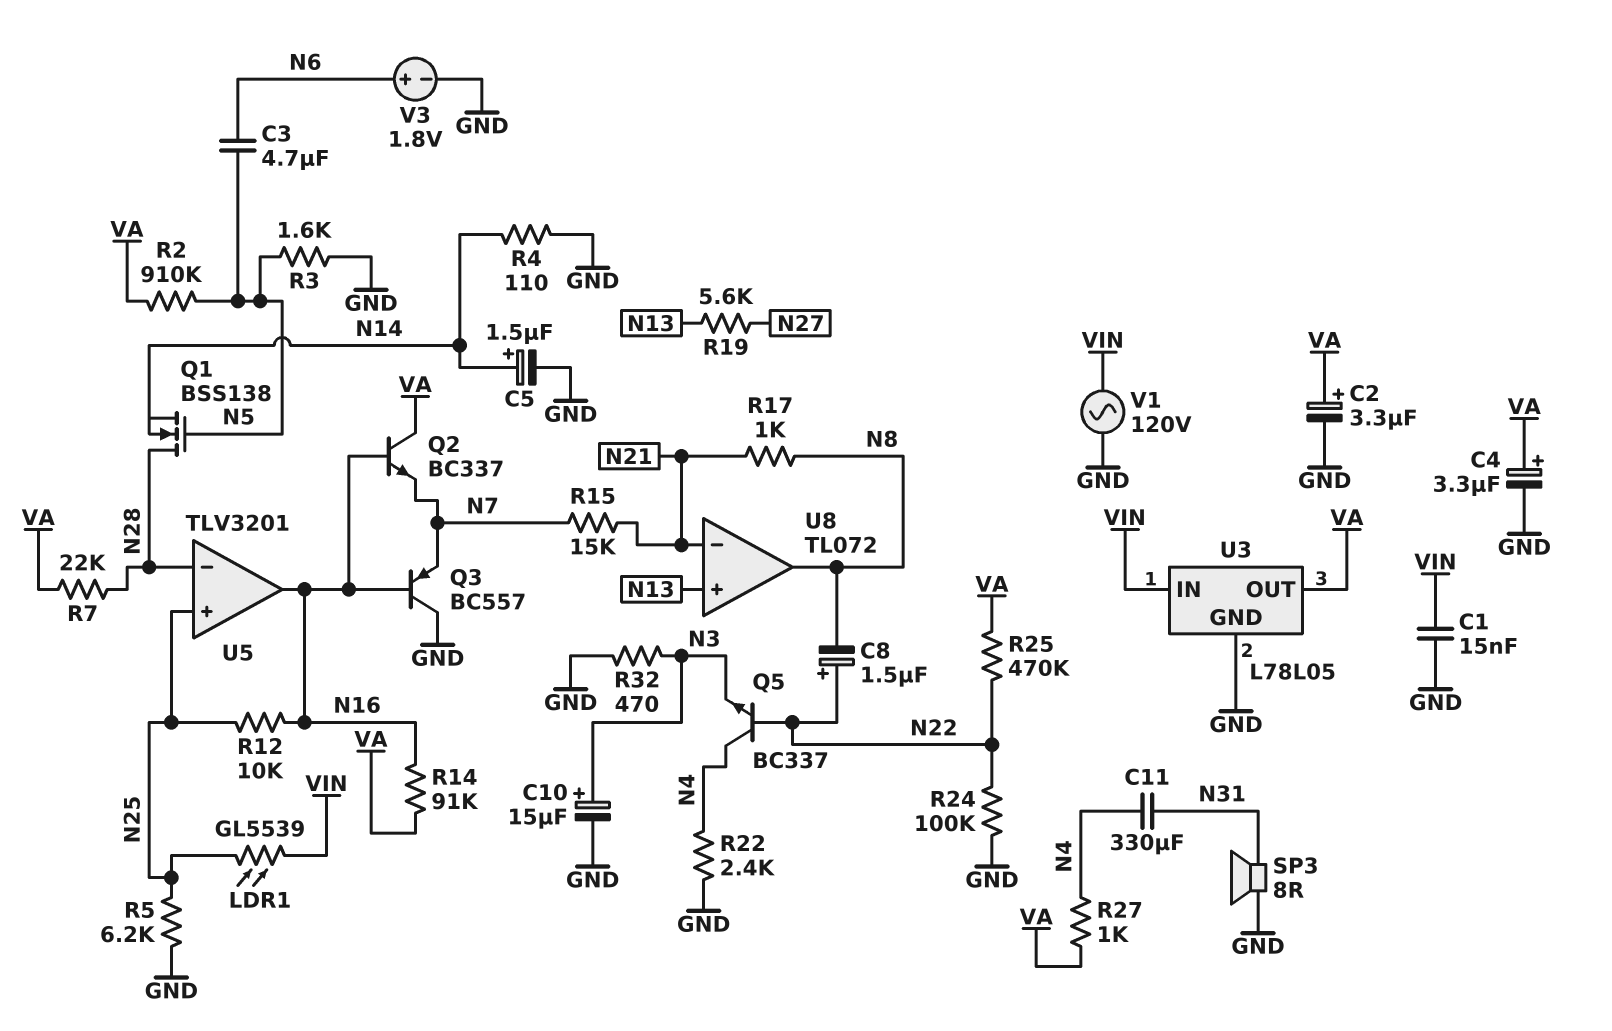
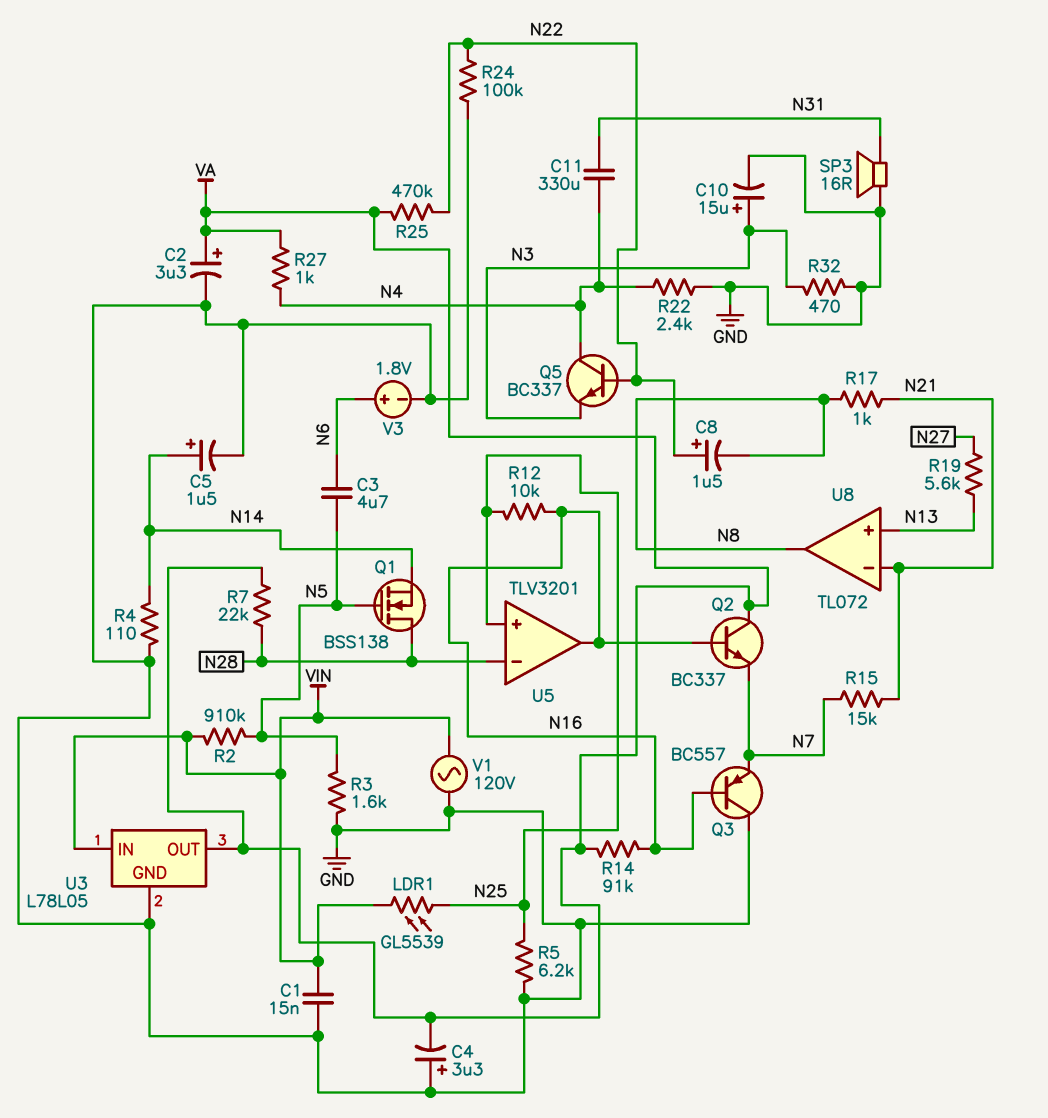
C4: 3.3uF (plus VA, minus GND) -> 3.3uF (plus GND, minus VA)
R2: 910k (N5, VA) -> 910k (N5, VIN)
SP3: speaker 8R (GND, N31) -> speaker 16R (GND, N31)

